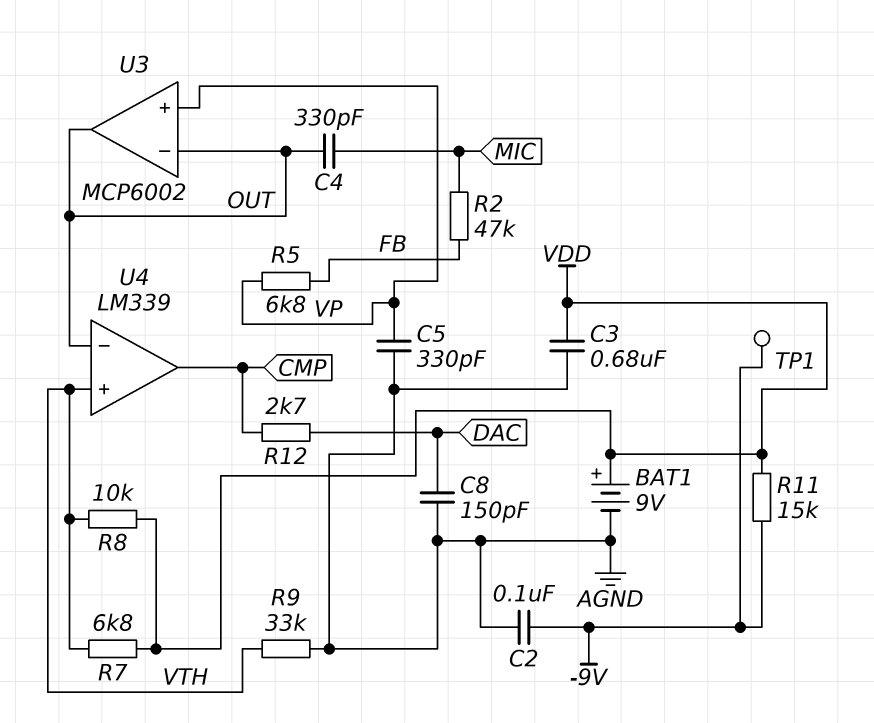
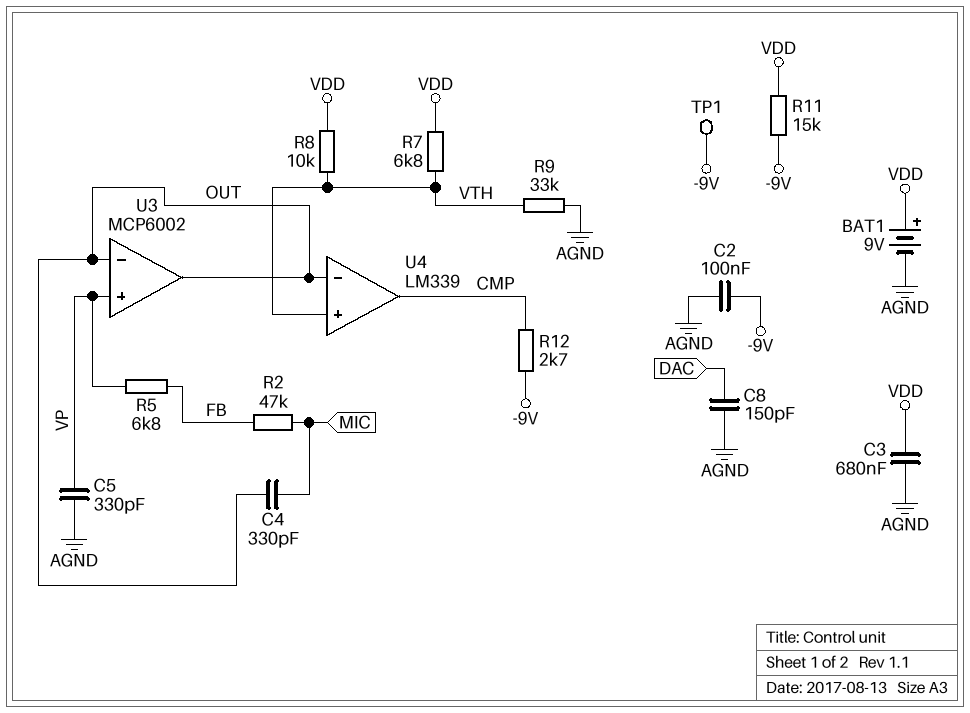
R12: 2.7k (CMP, DAC) -> 2.7k (-9V, CMP)

